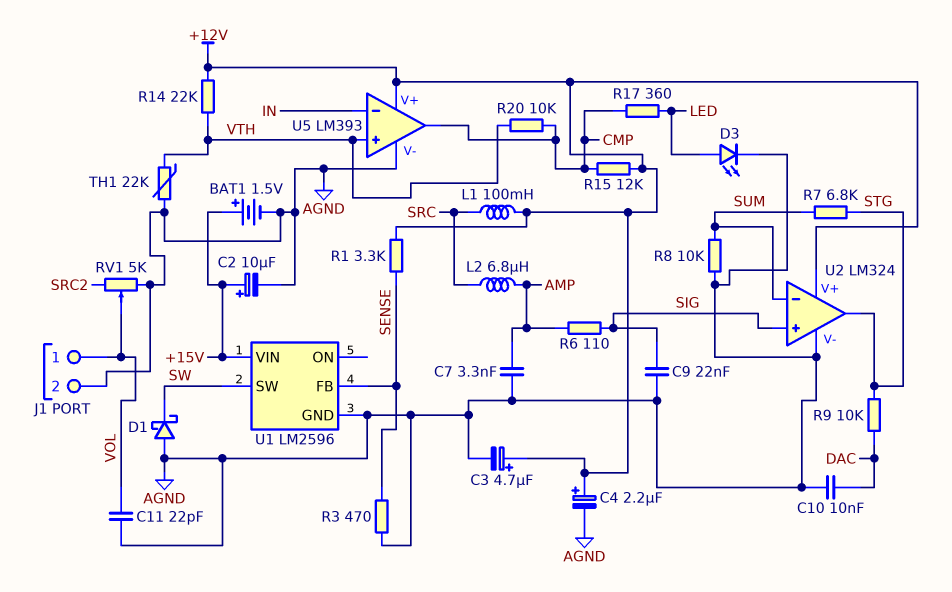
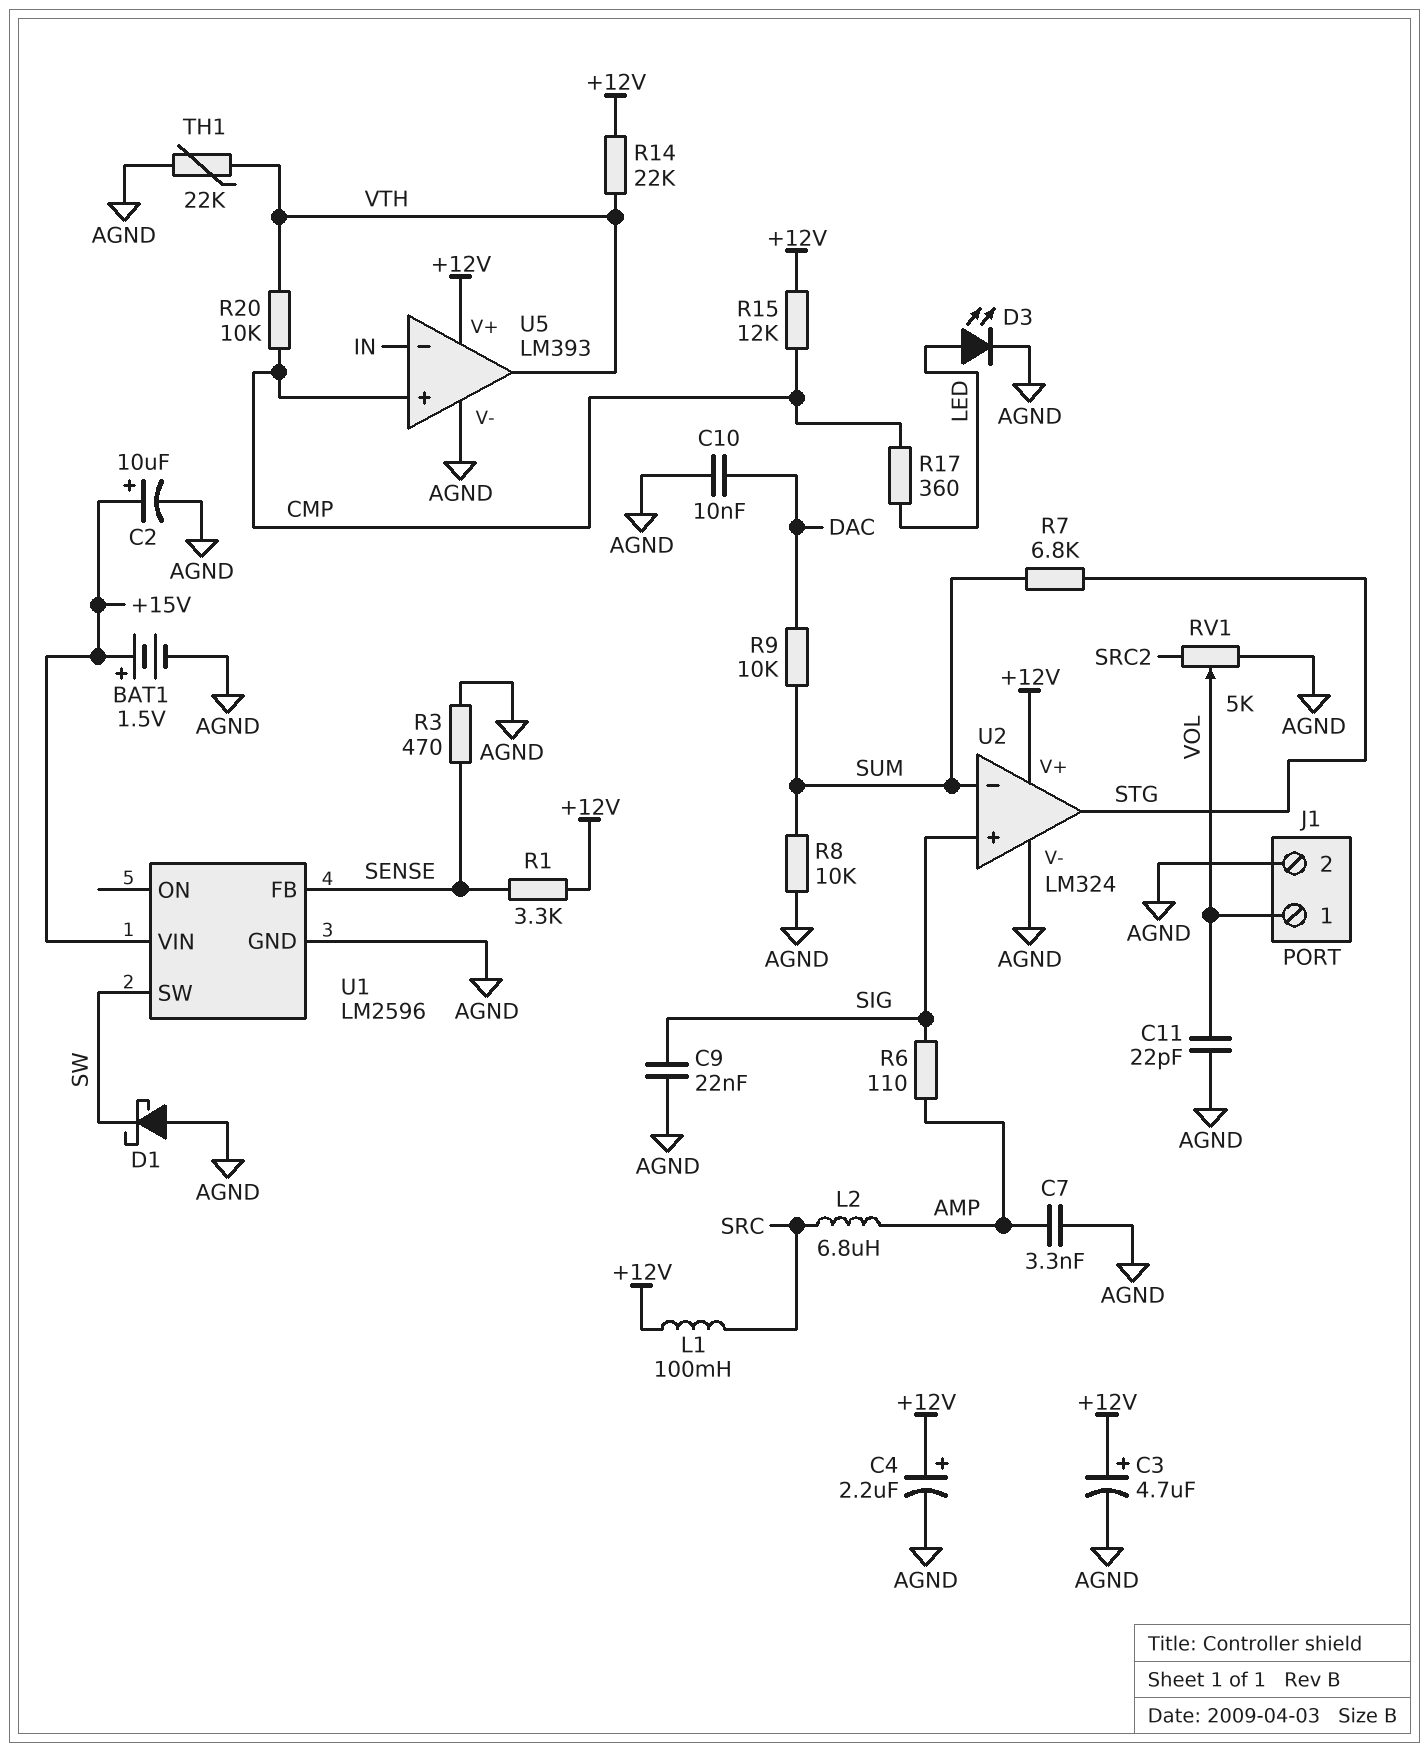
R9: 10k (DAC, STG) -> 10k (DAC, SUM)
U5 pin in+: VTH -> CMP
U5 pin out: CMP -> VTH

